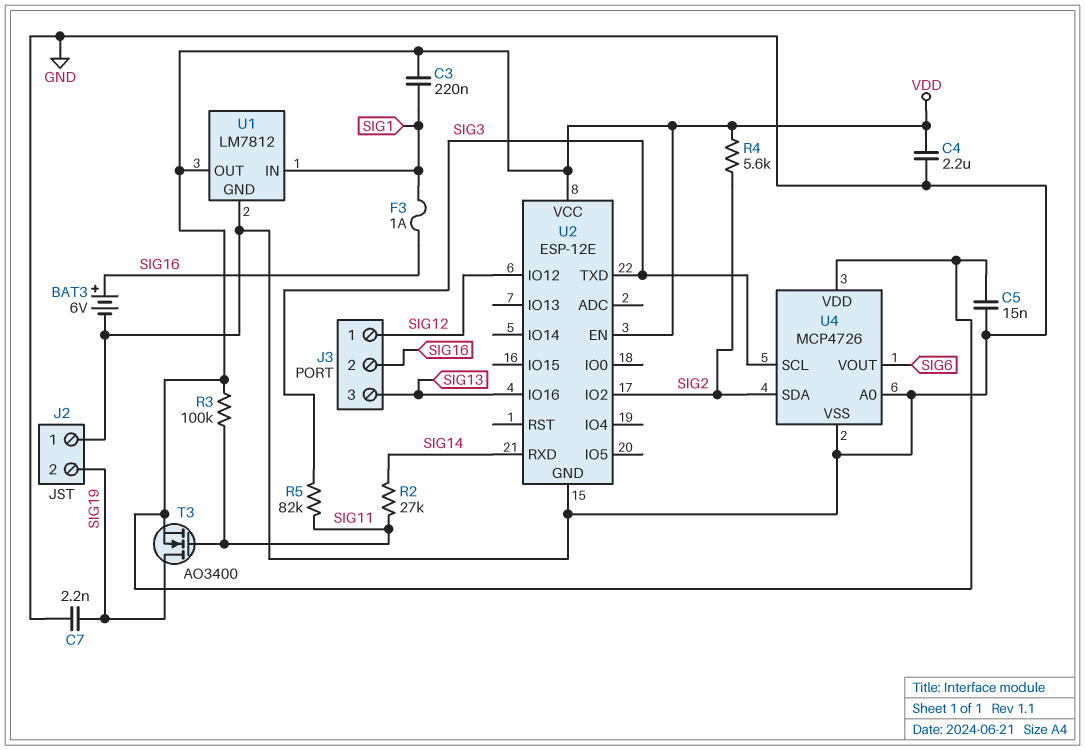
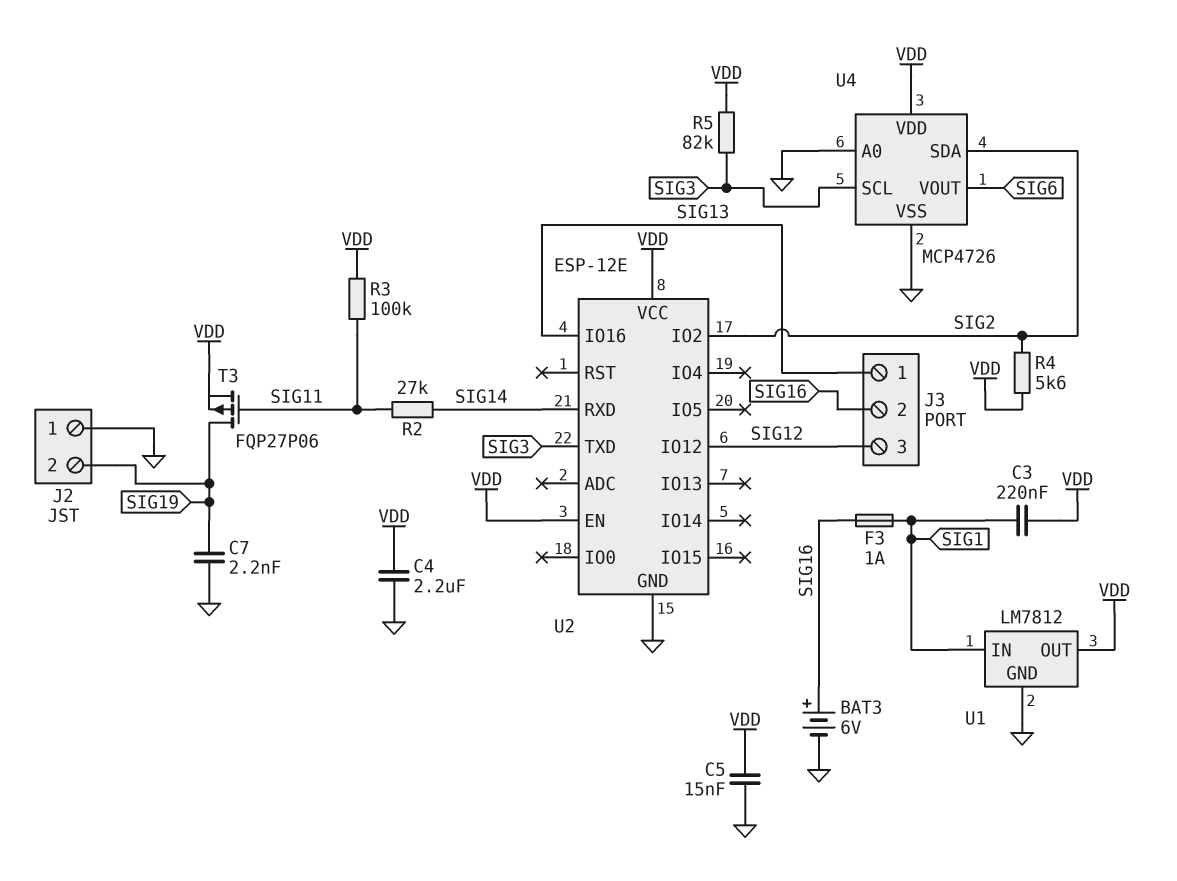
J3 pin 1: SIG12 -> SIG13
J3 pin 3: SIG13 -> SIG12
R5: 82k (SIG3, SIG11) -> 82k (SIG3, VDD)
T3: NMOS AO3400 (G SIG11, D SIG19, S VDD) -> PMOS FQP27P06 (G SIG11, D SIG19, S VDD)

